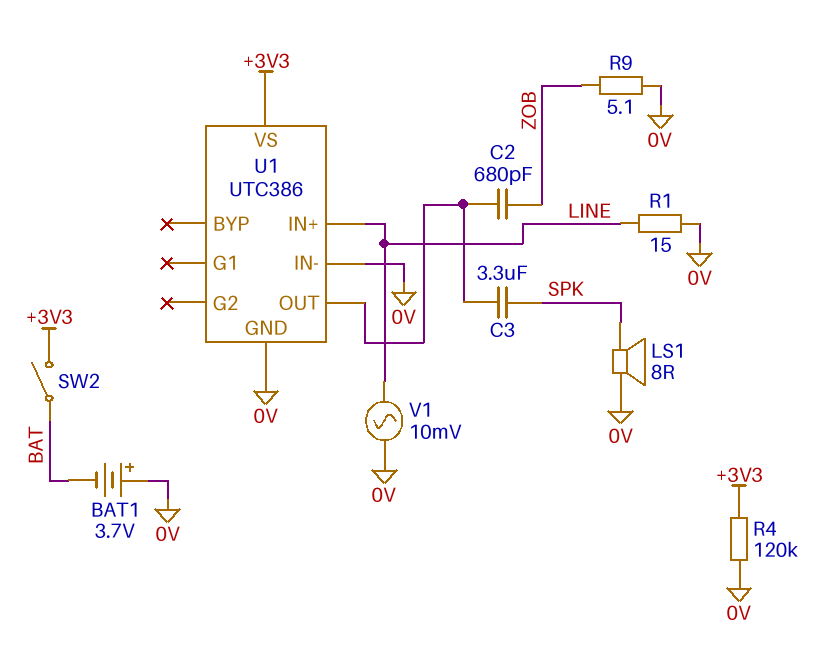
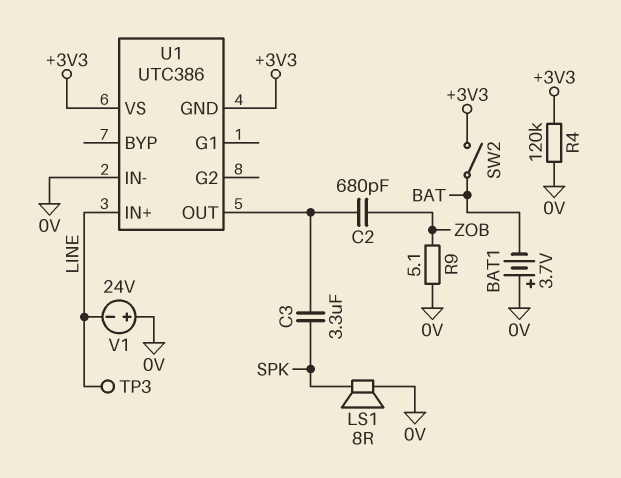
R1: 15 (0V, LINE) -> none
TP3: none -> test point (LINE)
U1 pin GND: 0V -> +3V3
V1: AC 10mV (0V, LINE) -> 24V (plus 0V, minus LINE)

